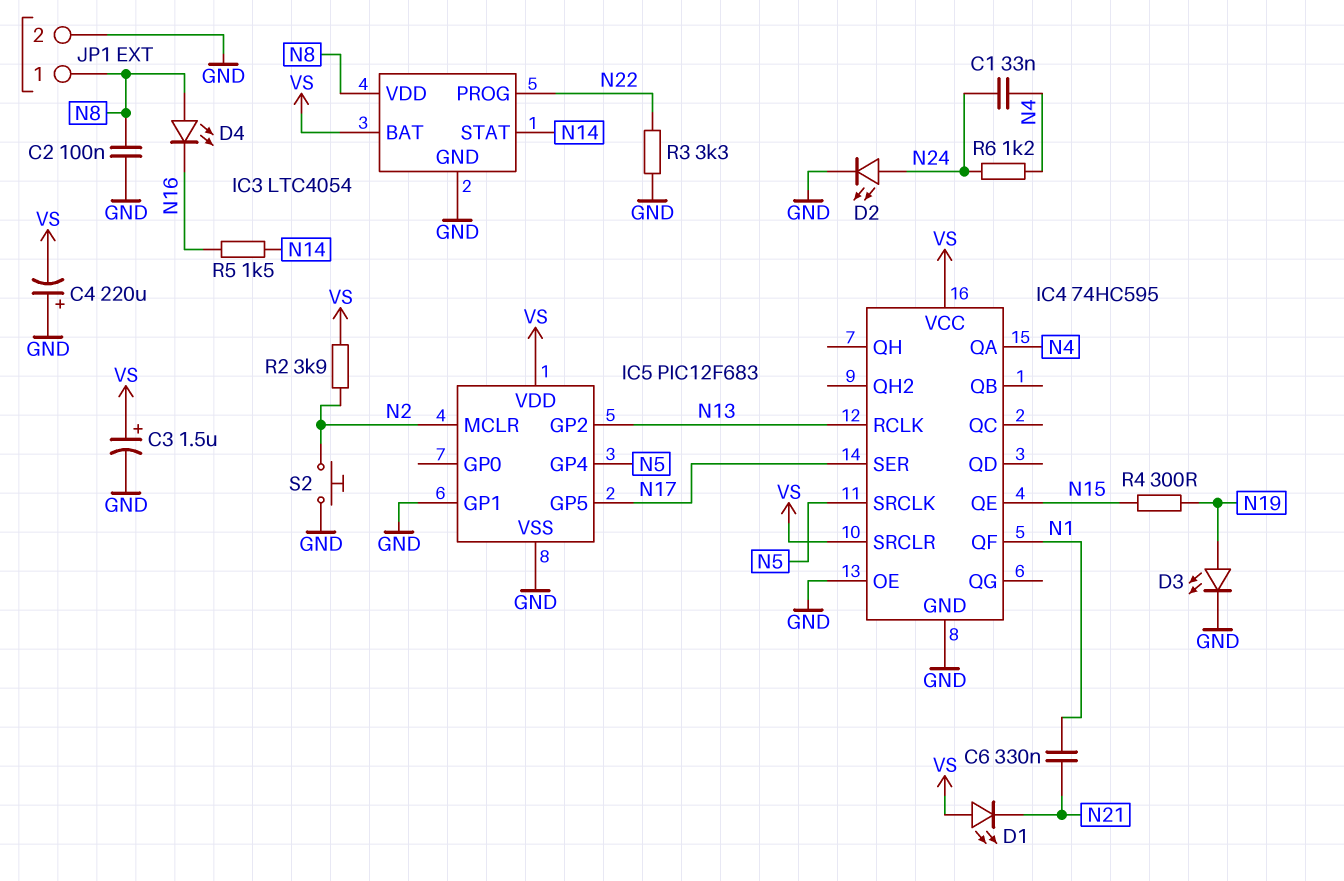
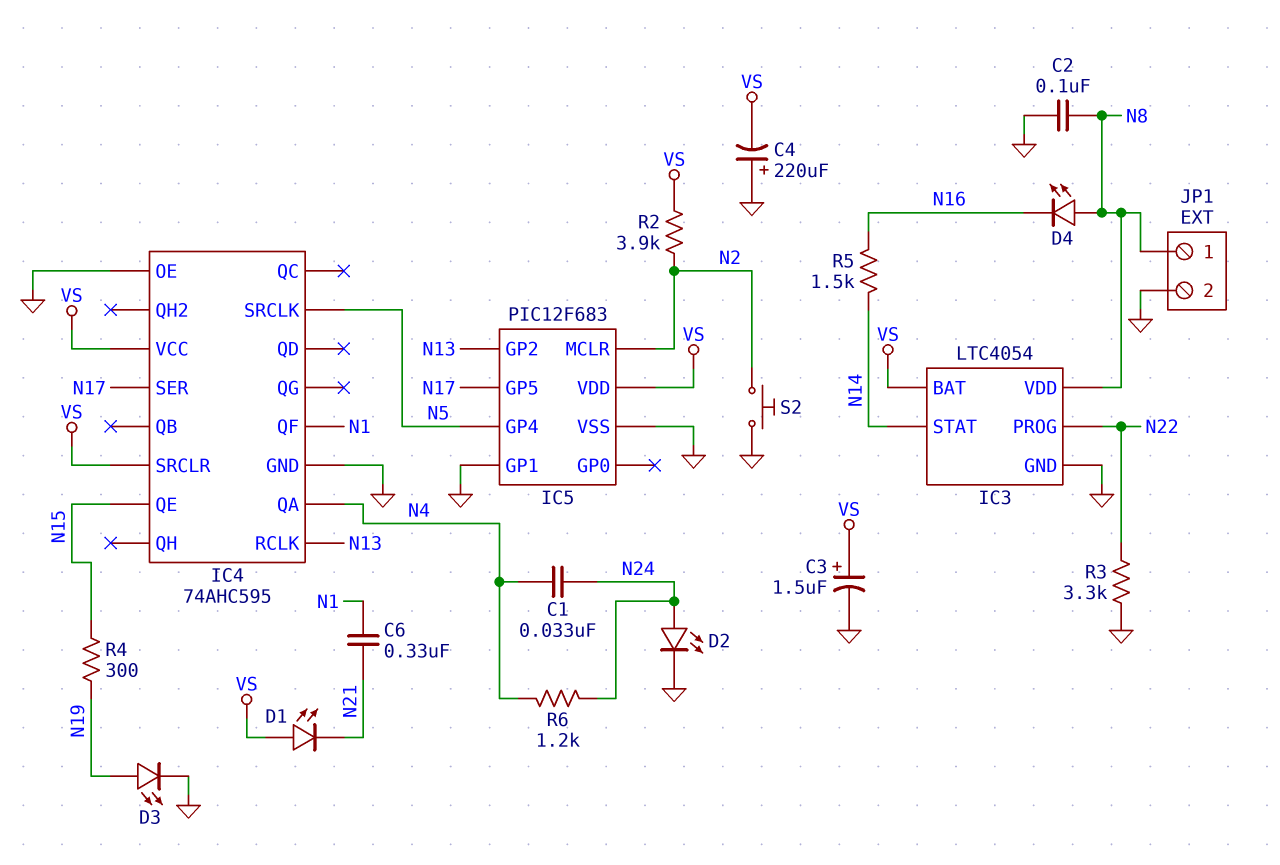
IC4: 74HC595 -> 74AHC595

